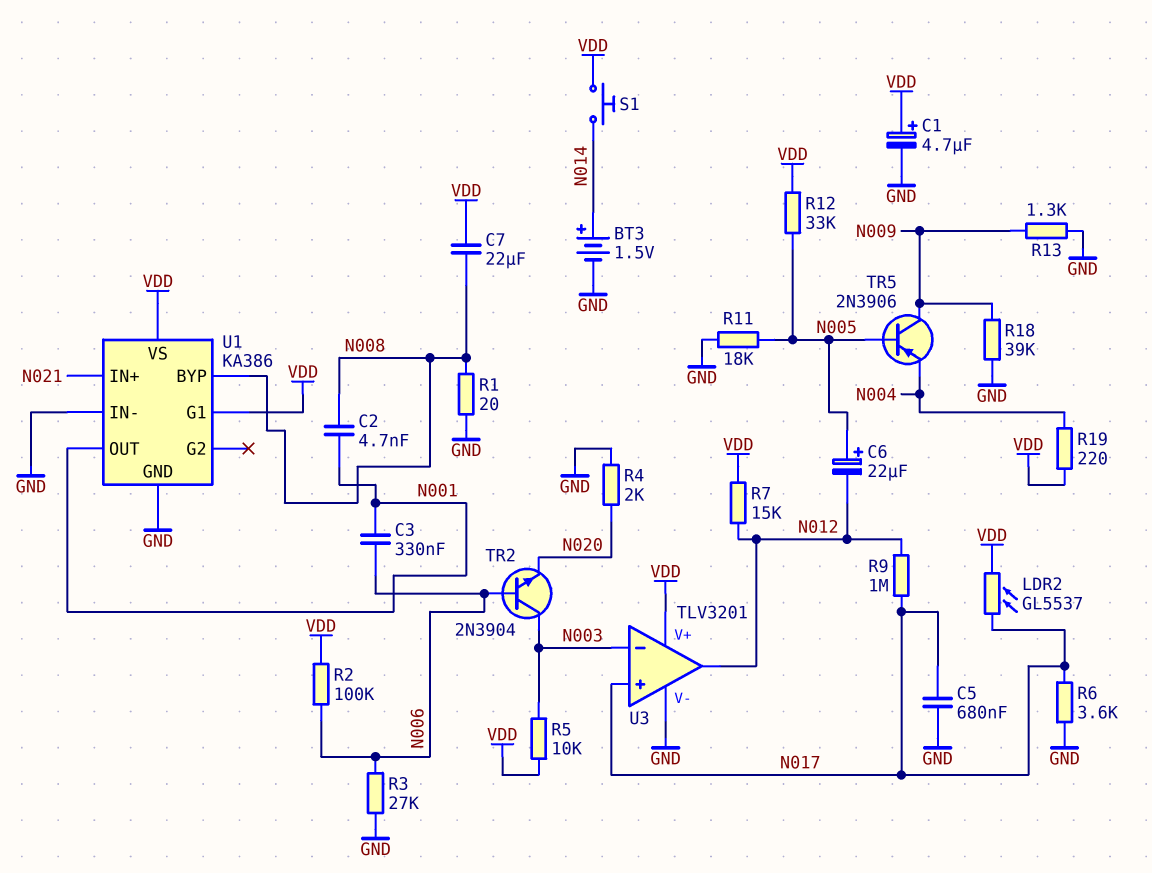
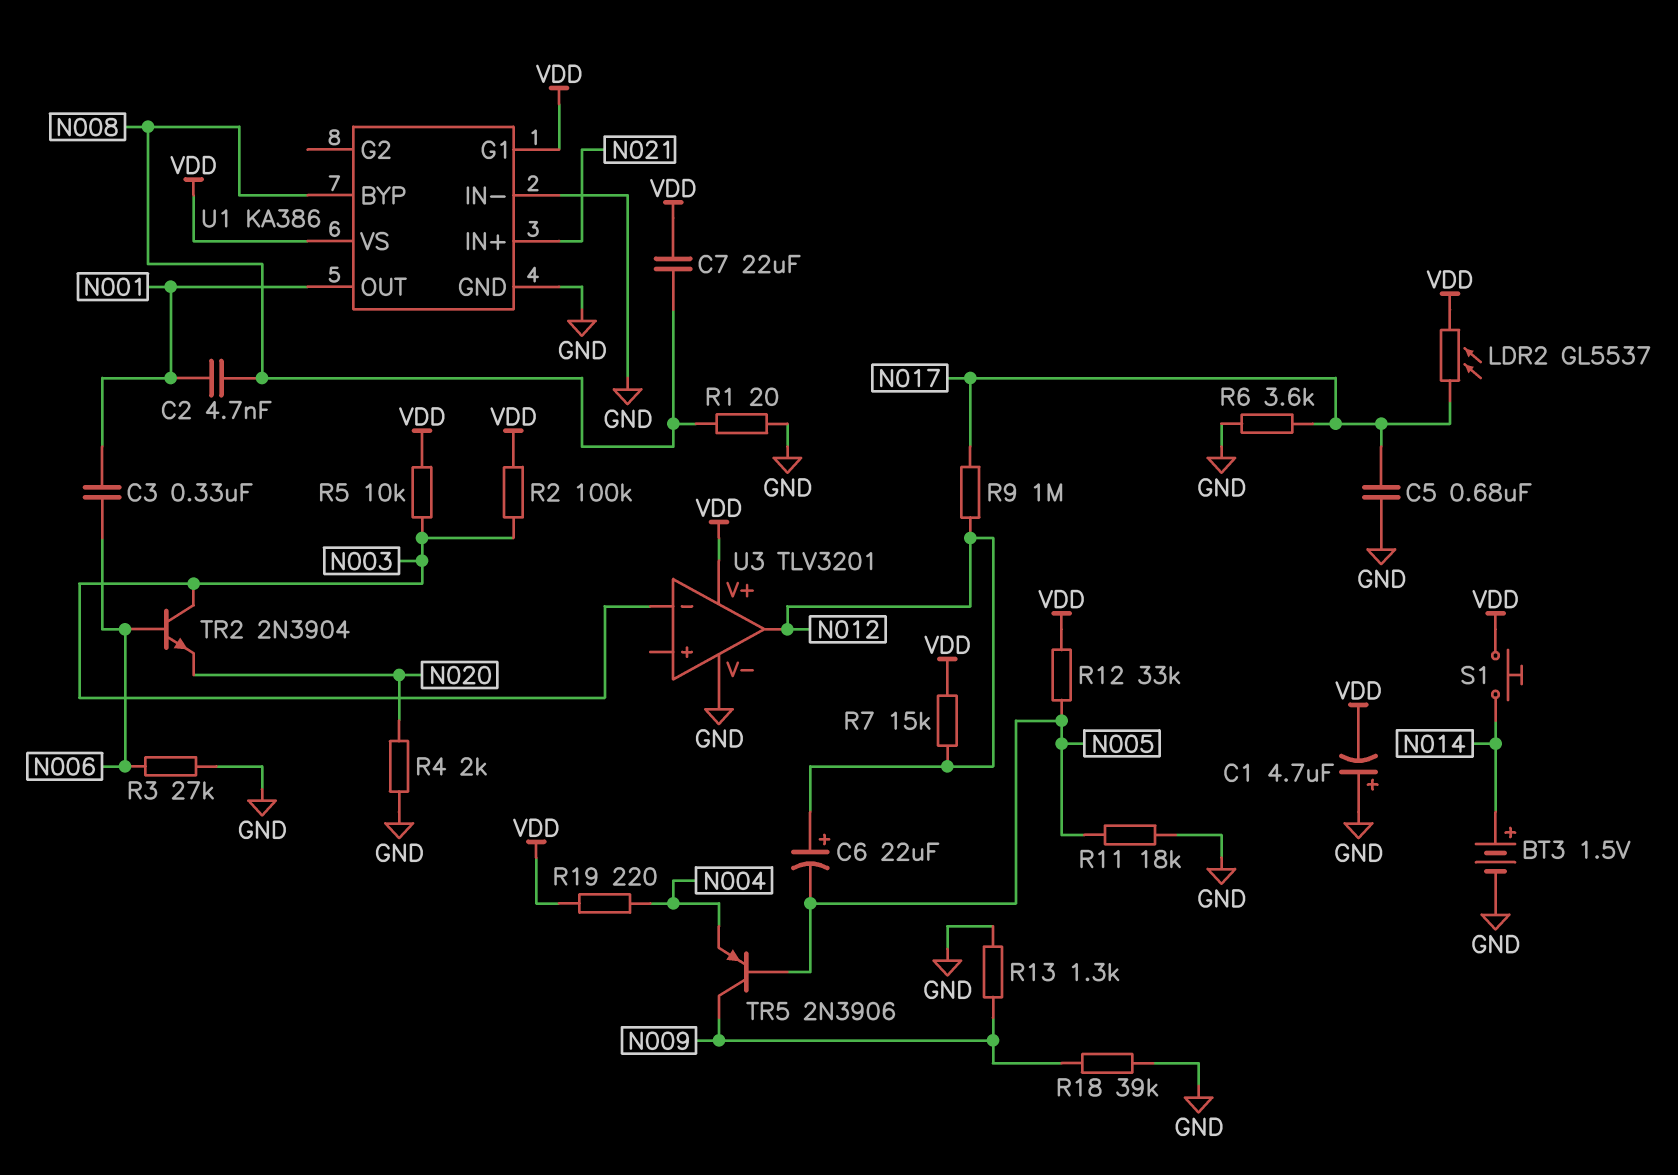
C1: 4.7uF (plus VDD, minus GND) -> 4.7uF (plus GND, minus VDD)
C6: 22uF (plus N005, minus N012) -> 22uF (plus N012, minus N005)
R2: 100k (N006, VDD) -> 100k (N003, VDD)
U3 pin in+: N017 -> none

